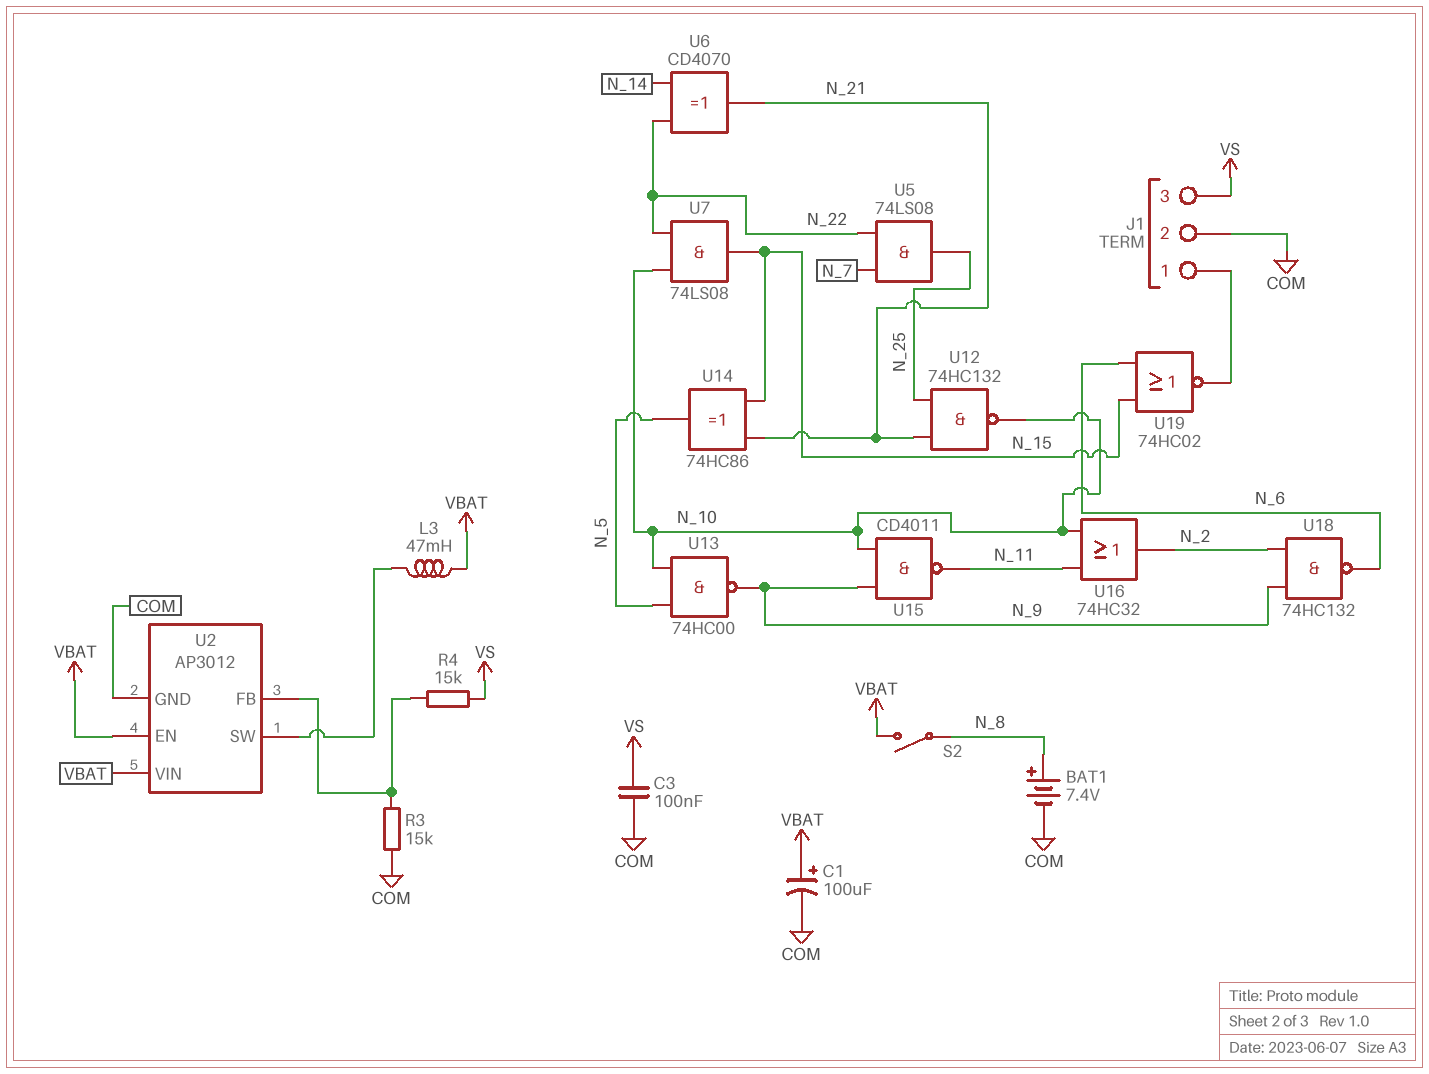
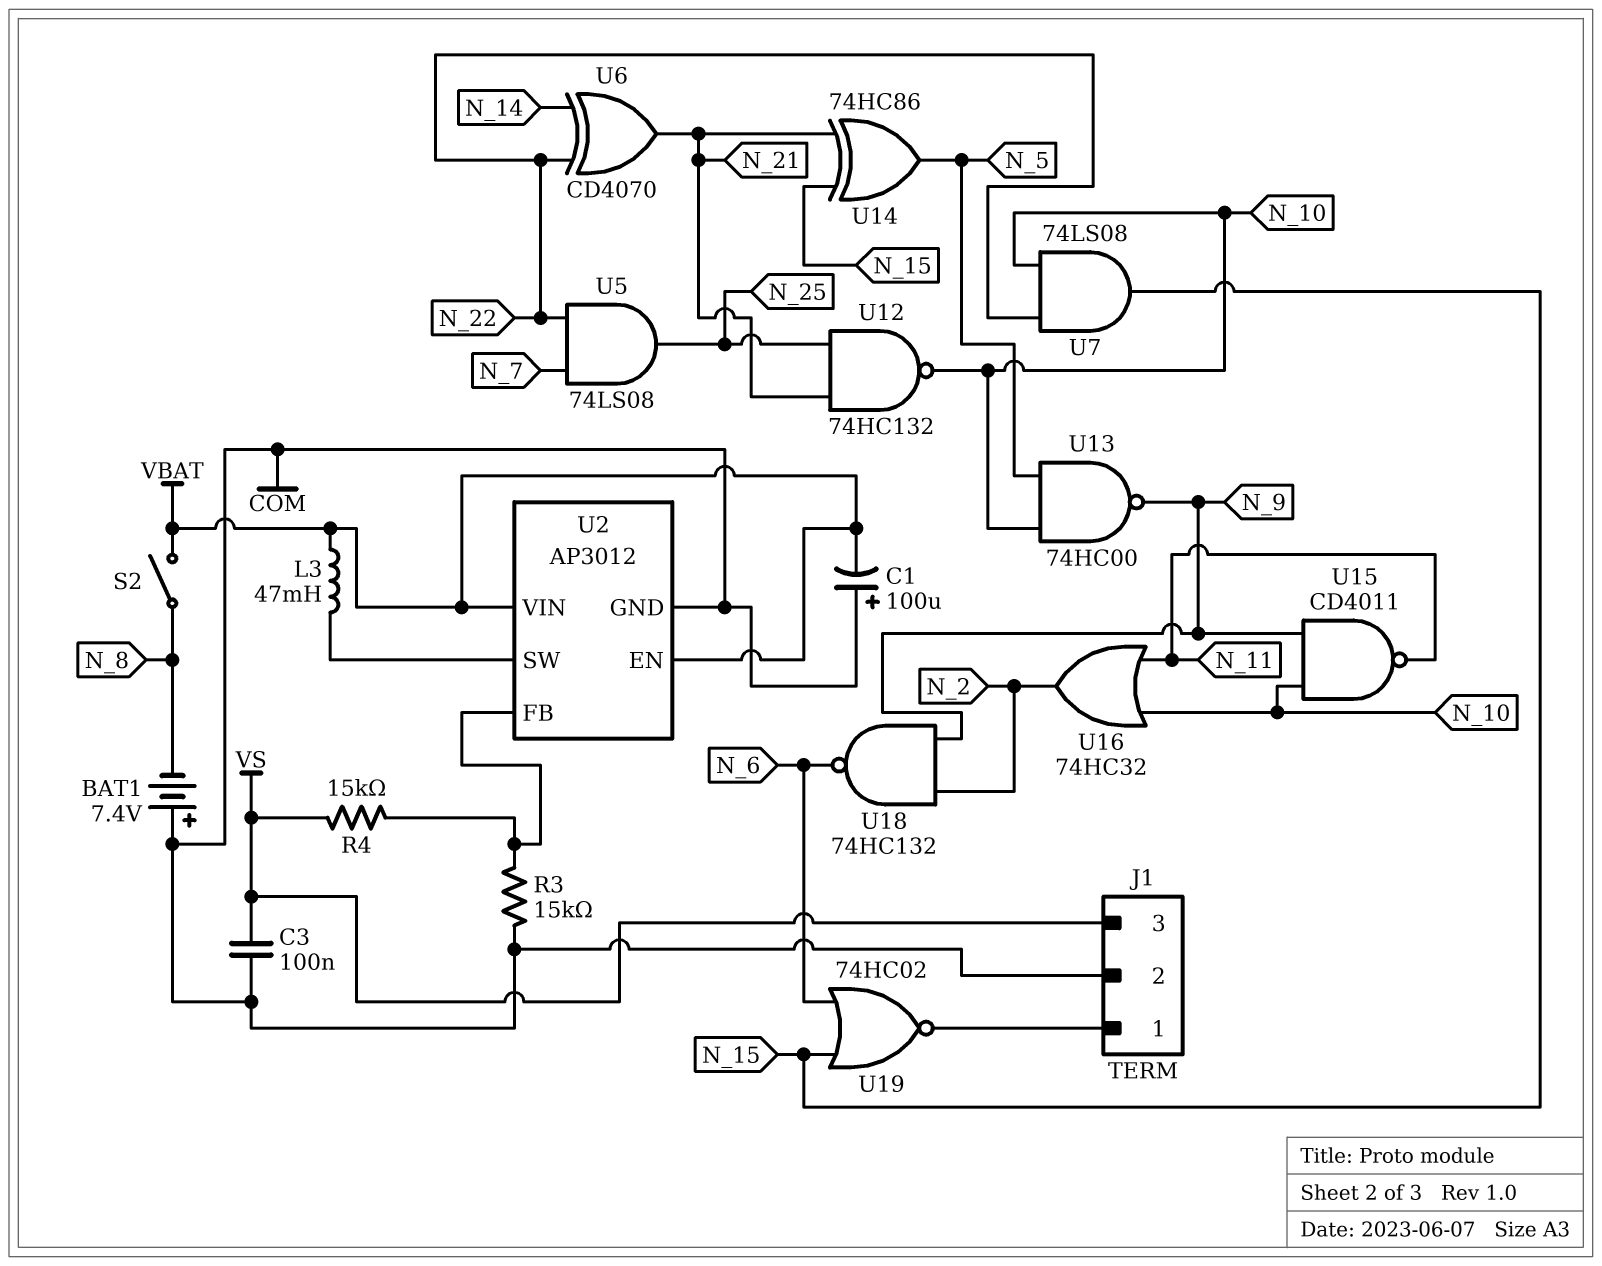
BAT1: 7.4V (plus N_8, minus COM) -> 7.4V (plus COM, minus N_8)
C1: 100uF (plus VBAT, minus COM) -> 100uF (plus COM, minus VBAT)

